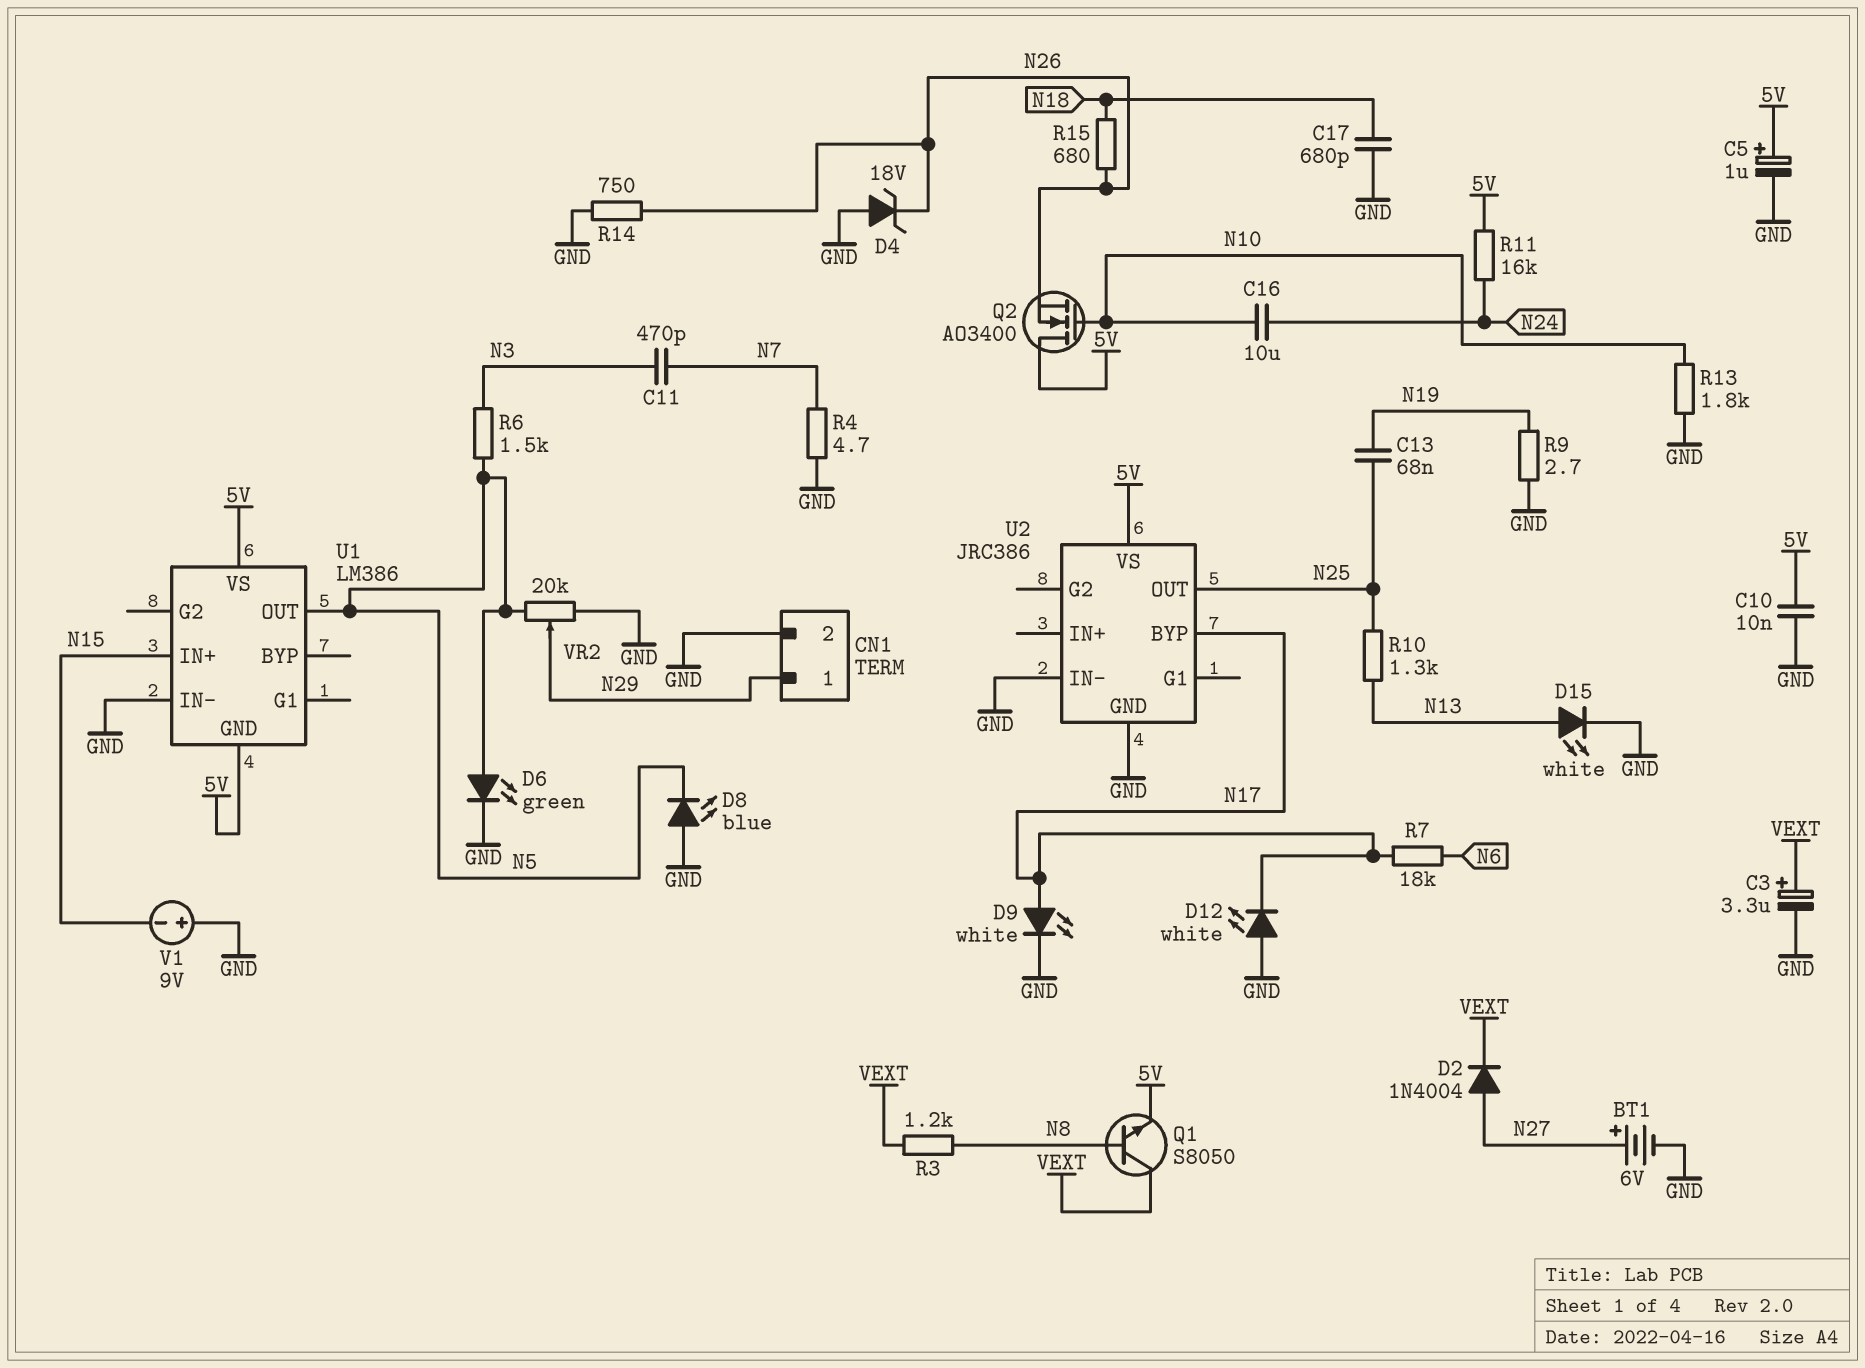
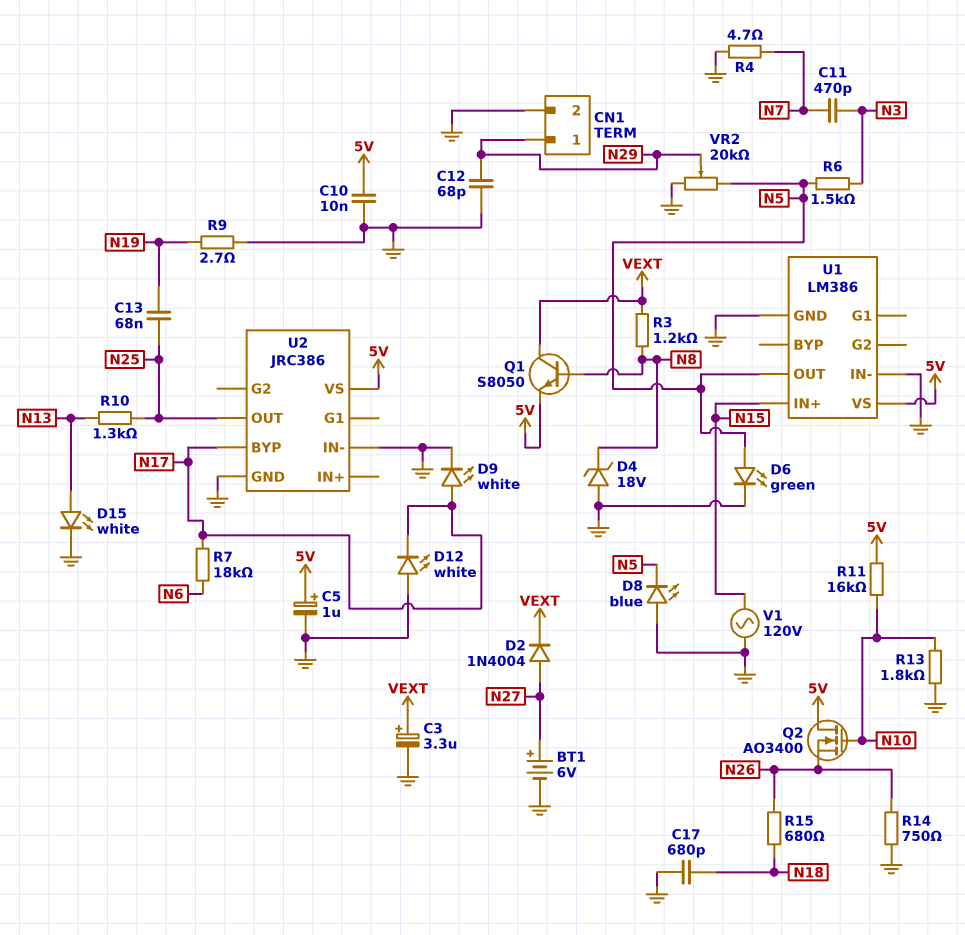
C12: none -> 68pF (GND, N29)
C16: 10uF (N10, N24) -> none
D4: zener 18V (A GND, K N26) -> zener 18V (A GND, K N8)
R11: 16k (5V, N24) -> 16k (5V, N10)
U1 pin GND: 5V -> GND
V1: 9V (plus GND, minus N15) -> AC 120V (GND, N15)

